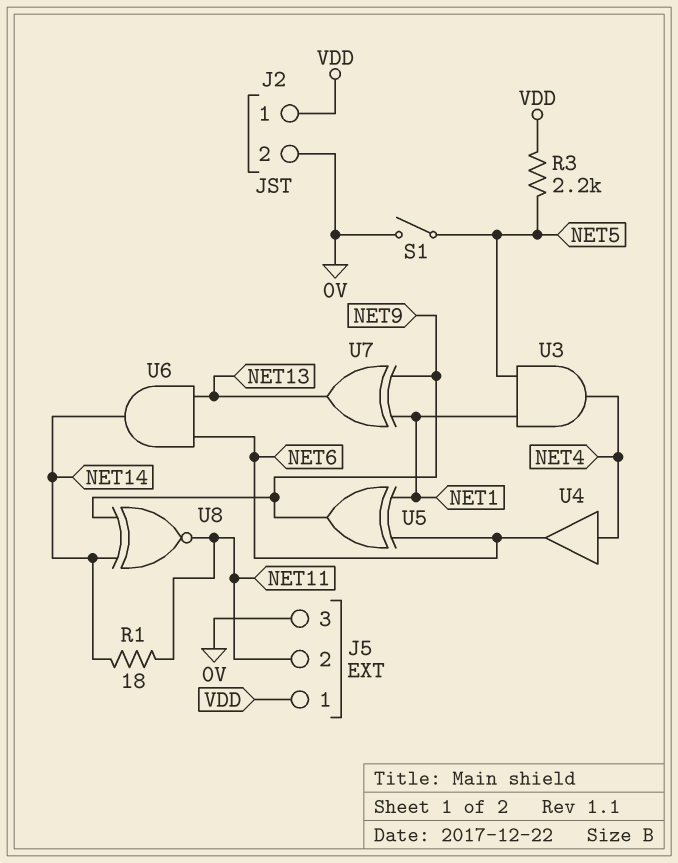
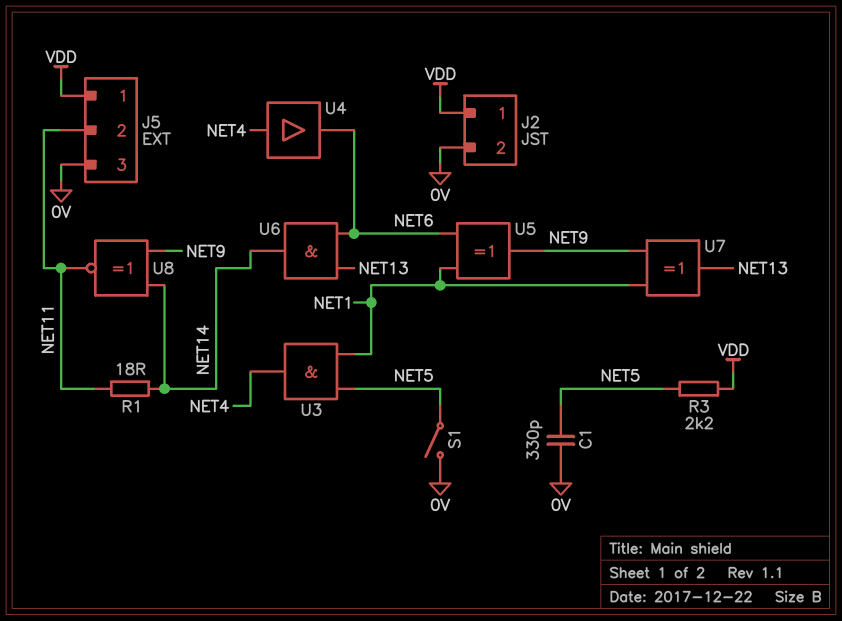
C1: none -> 330pF (0V, NET5)

